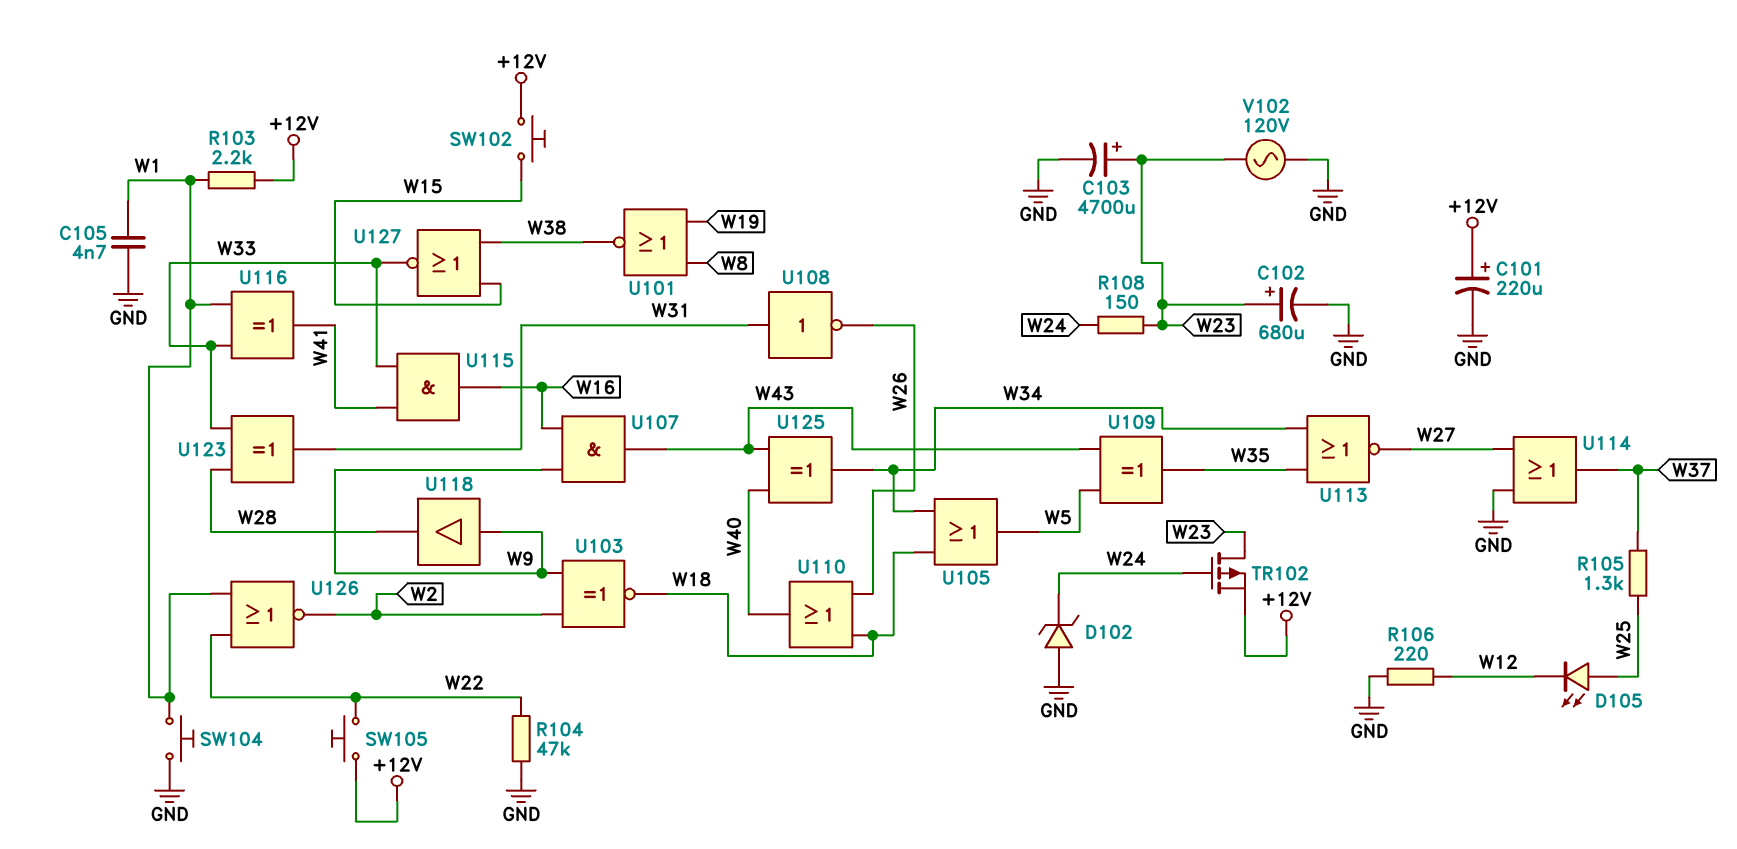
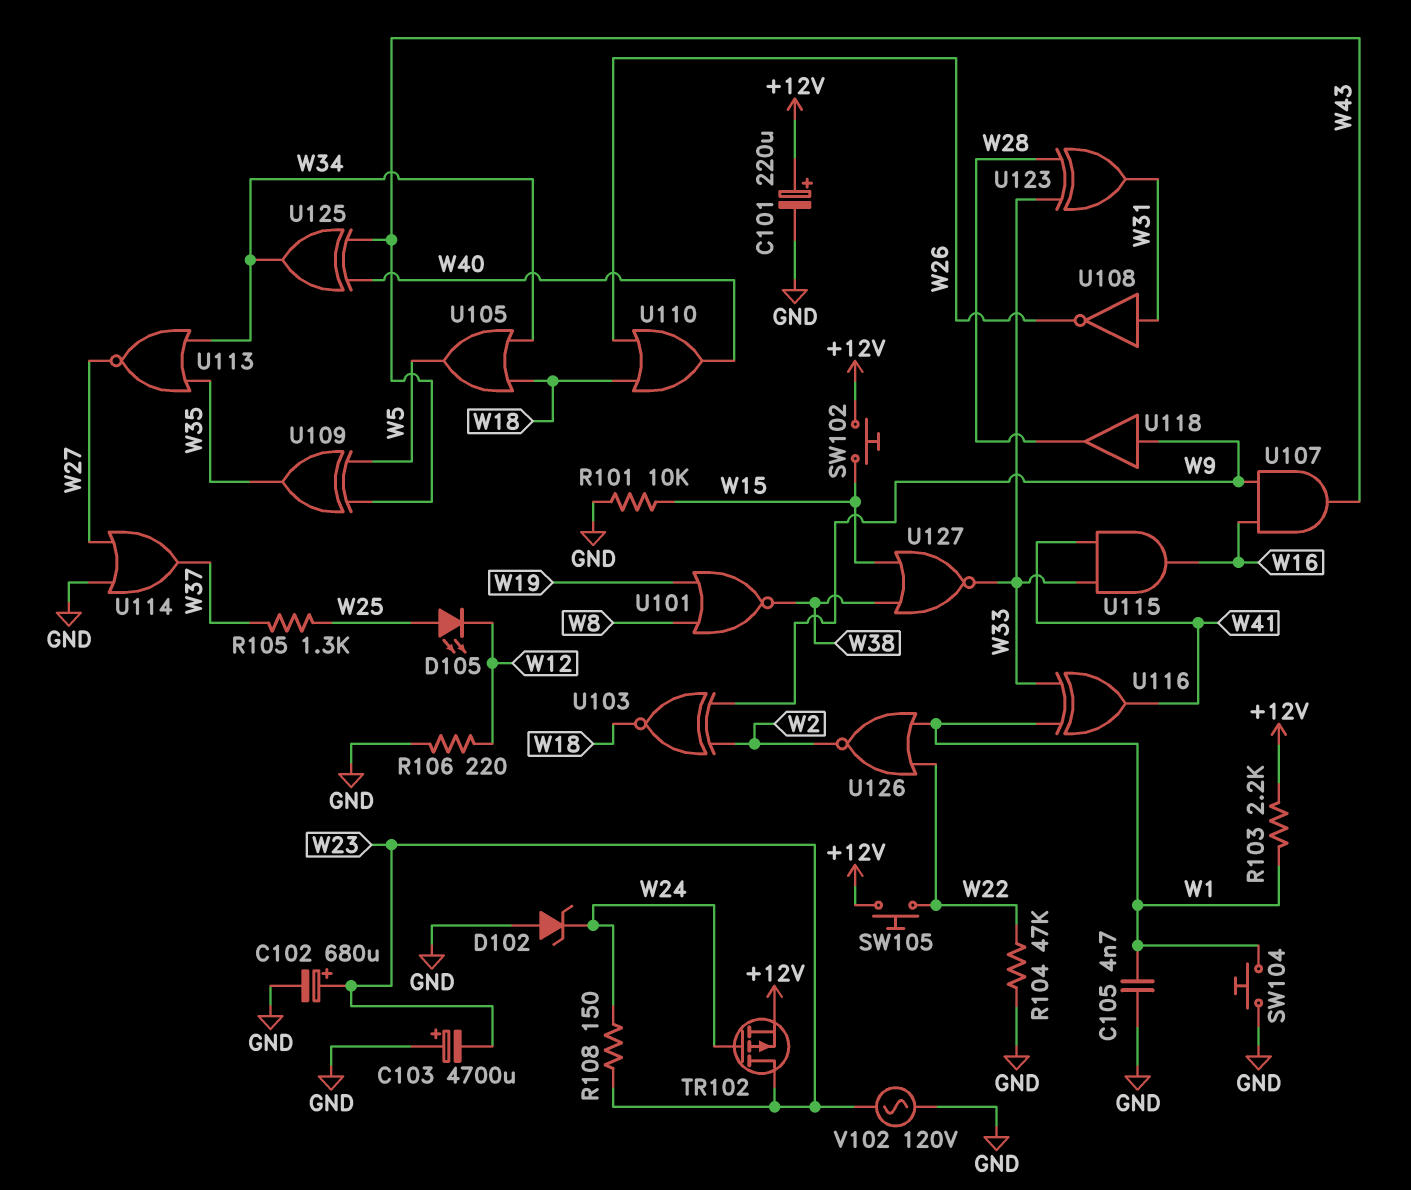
C103: 4700uF (plus W23, minus GND) -> 4700uF (plus GND, minus W23)
R101: none -> 10k (GND, W15)

